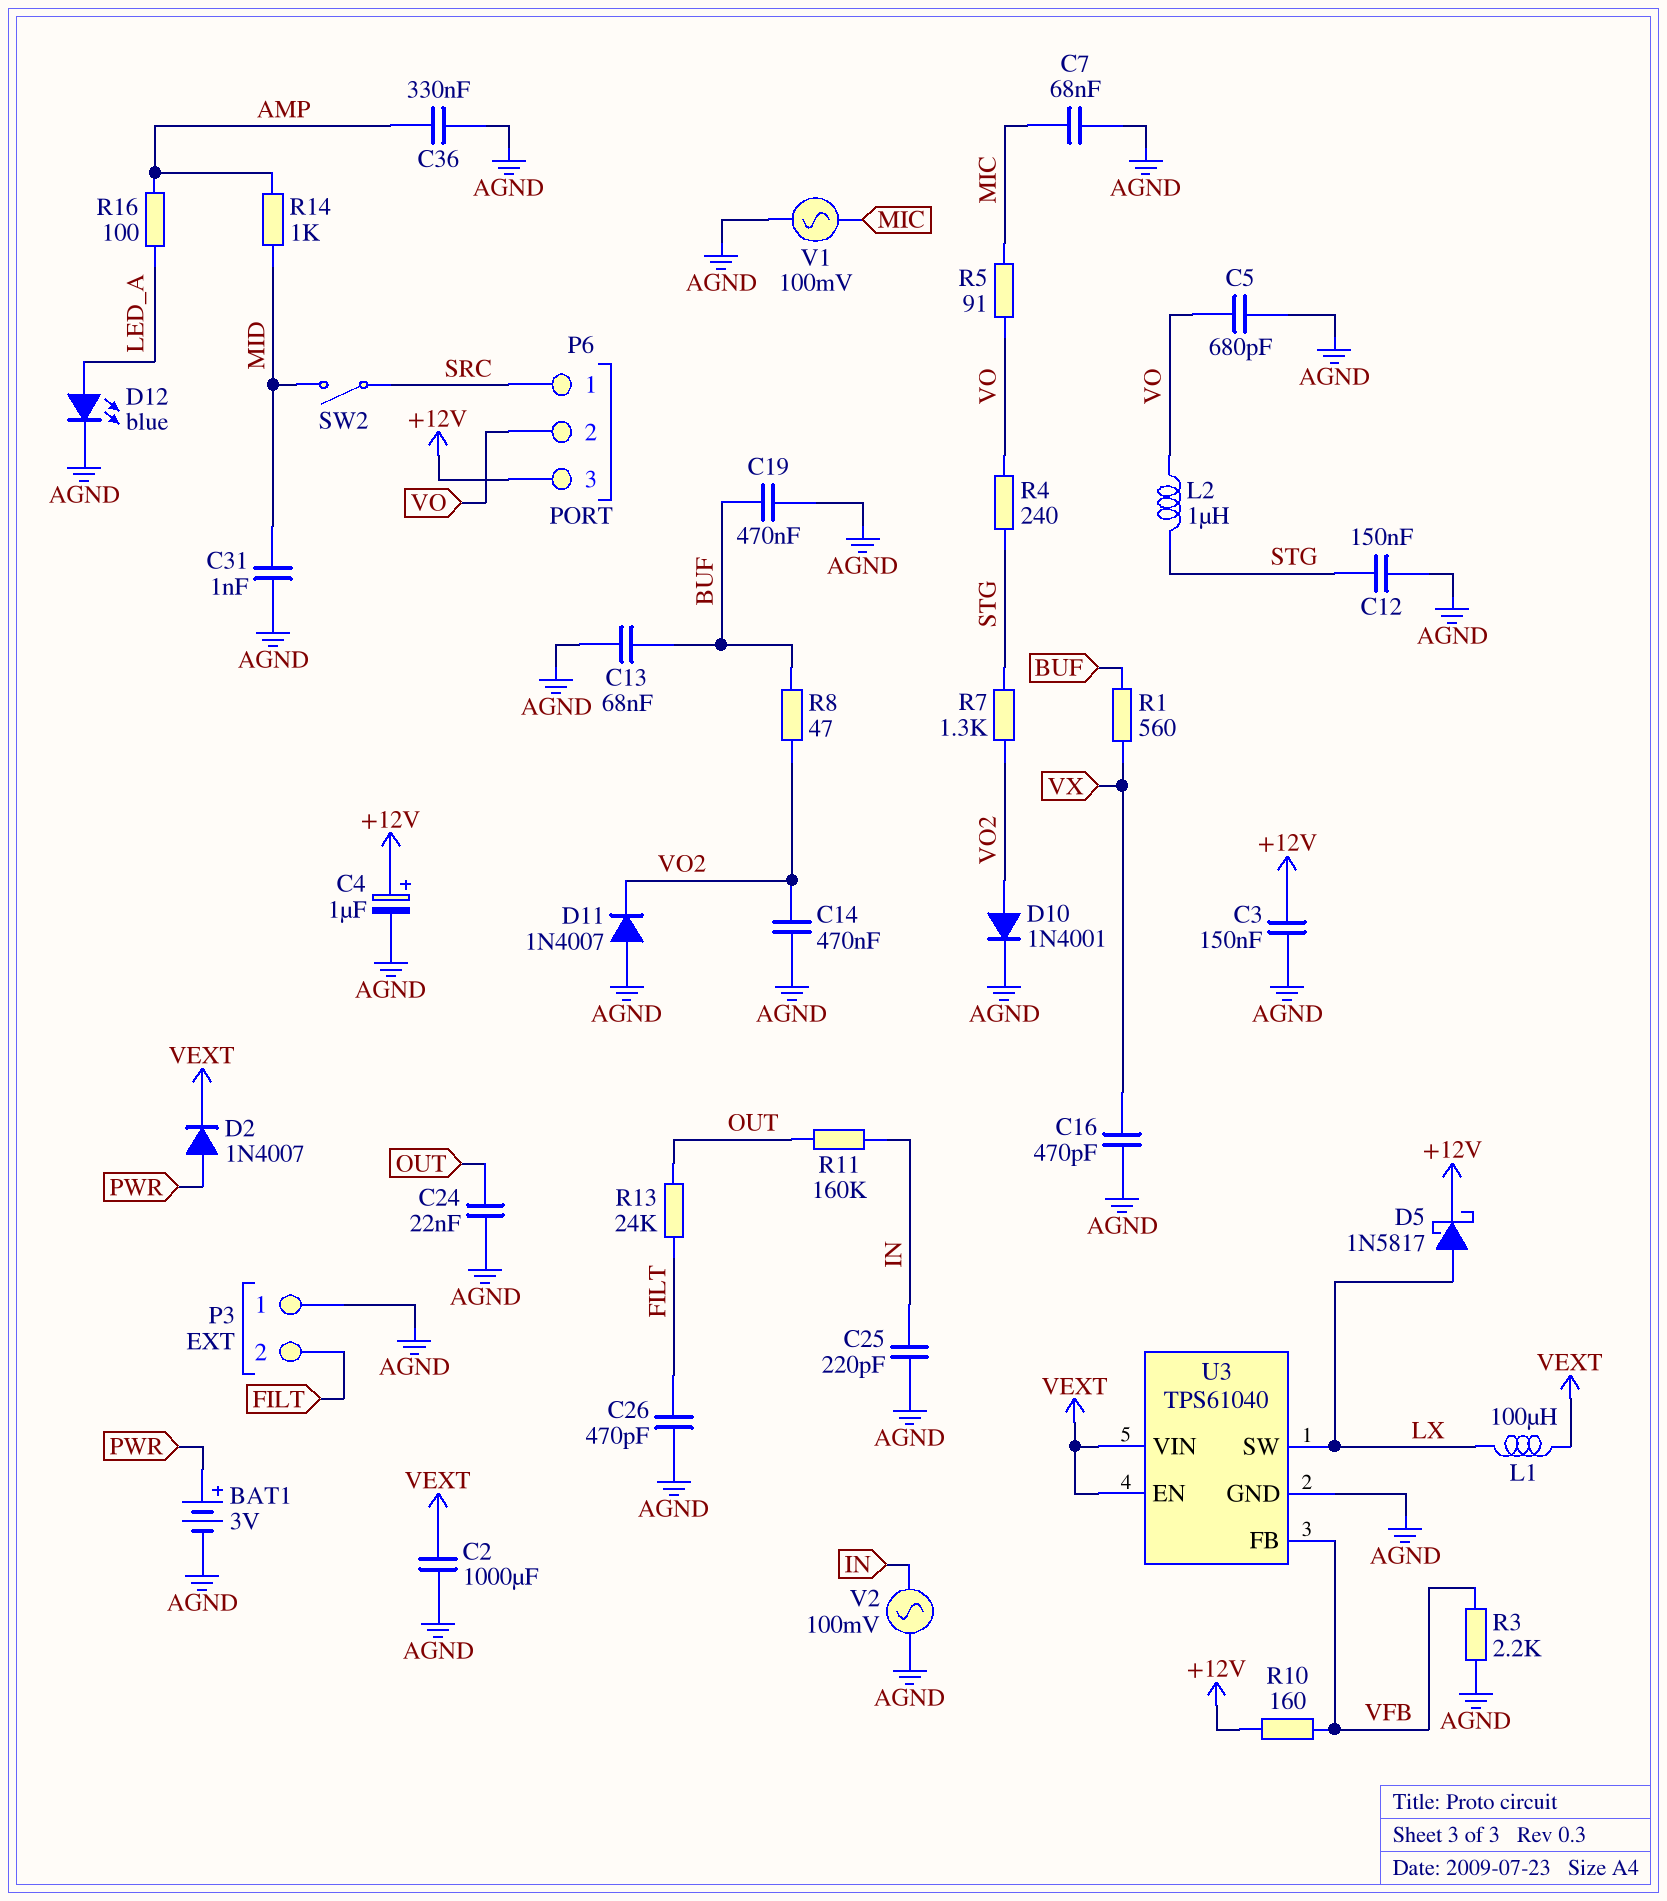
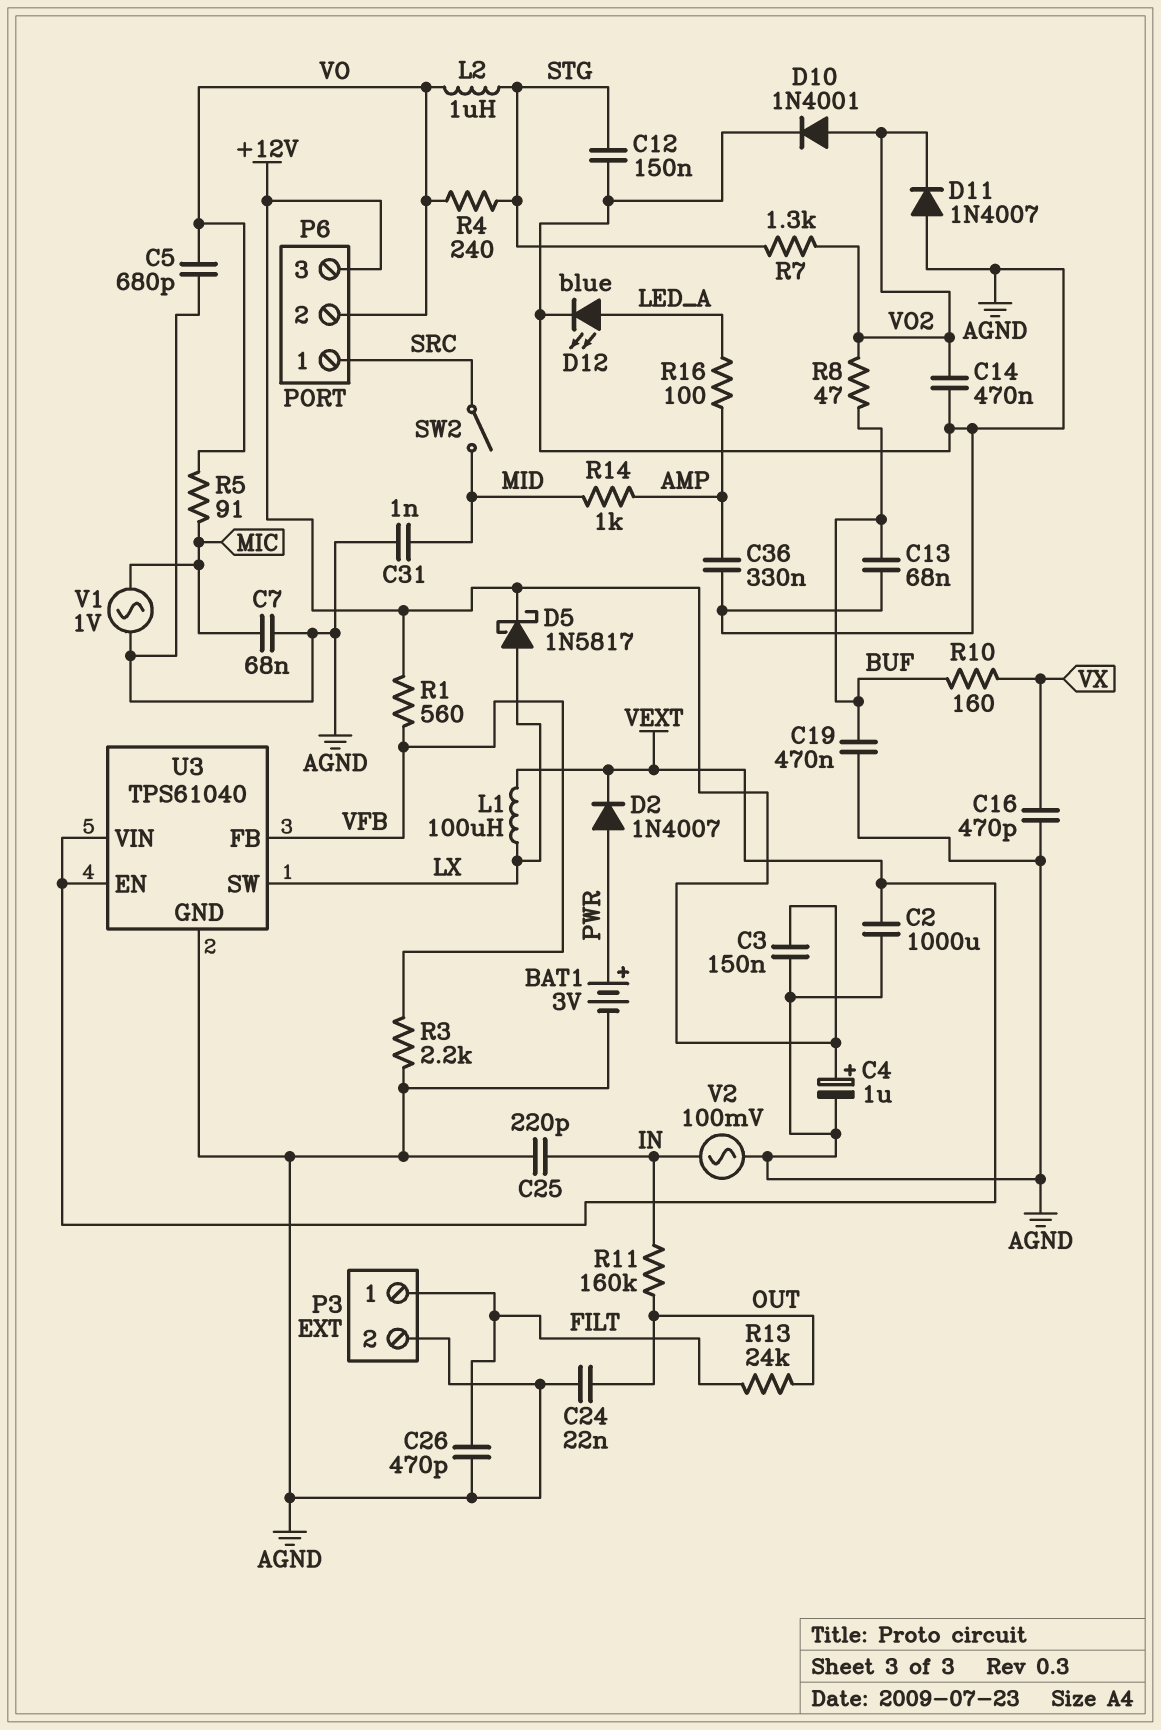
P3 pin 1: AGND -> FILT
P3 pin 2: FILT -> AGND
R1: 560 (BUF, VX) -> 560 (+12V, VFB)
R10: 160 (+12V, VFB) -> 160 (BUF, VX)
V1: AC 100mV (AGND, MIC) -> AC 1V (AGND, MIC)

